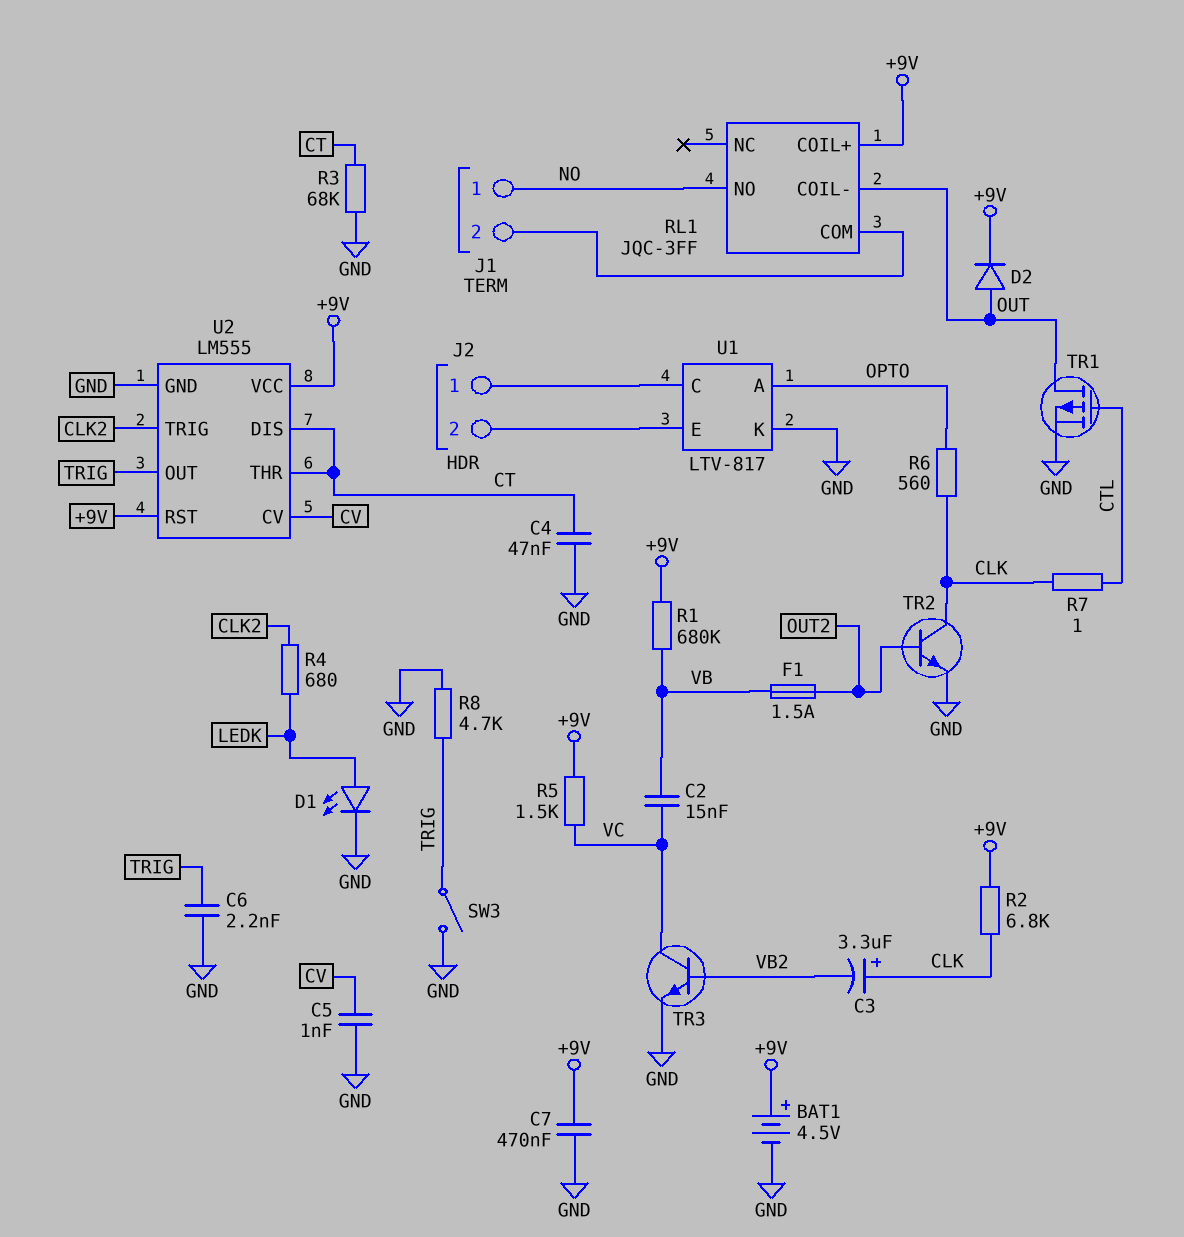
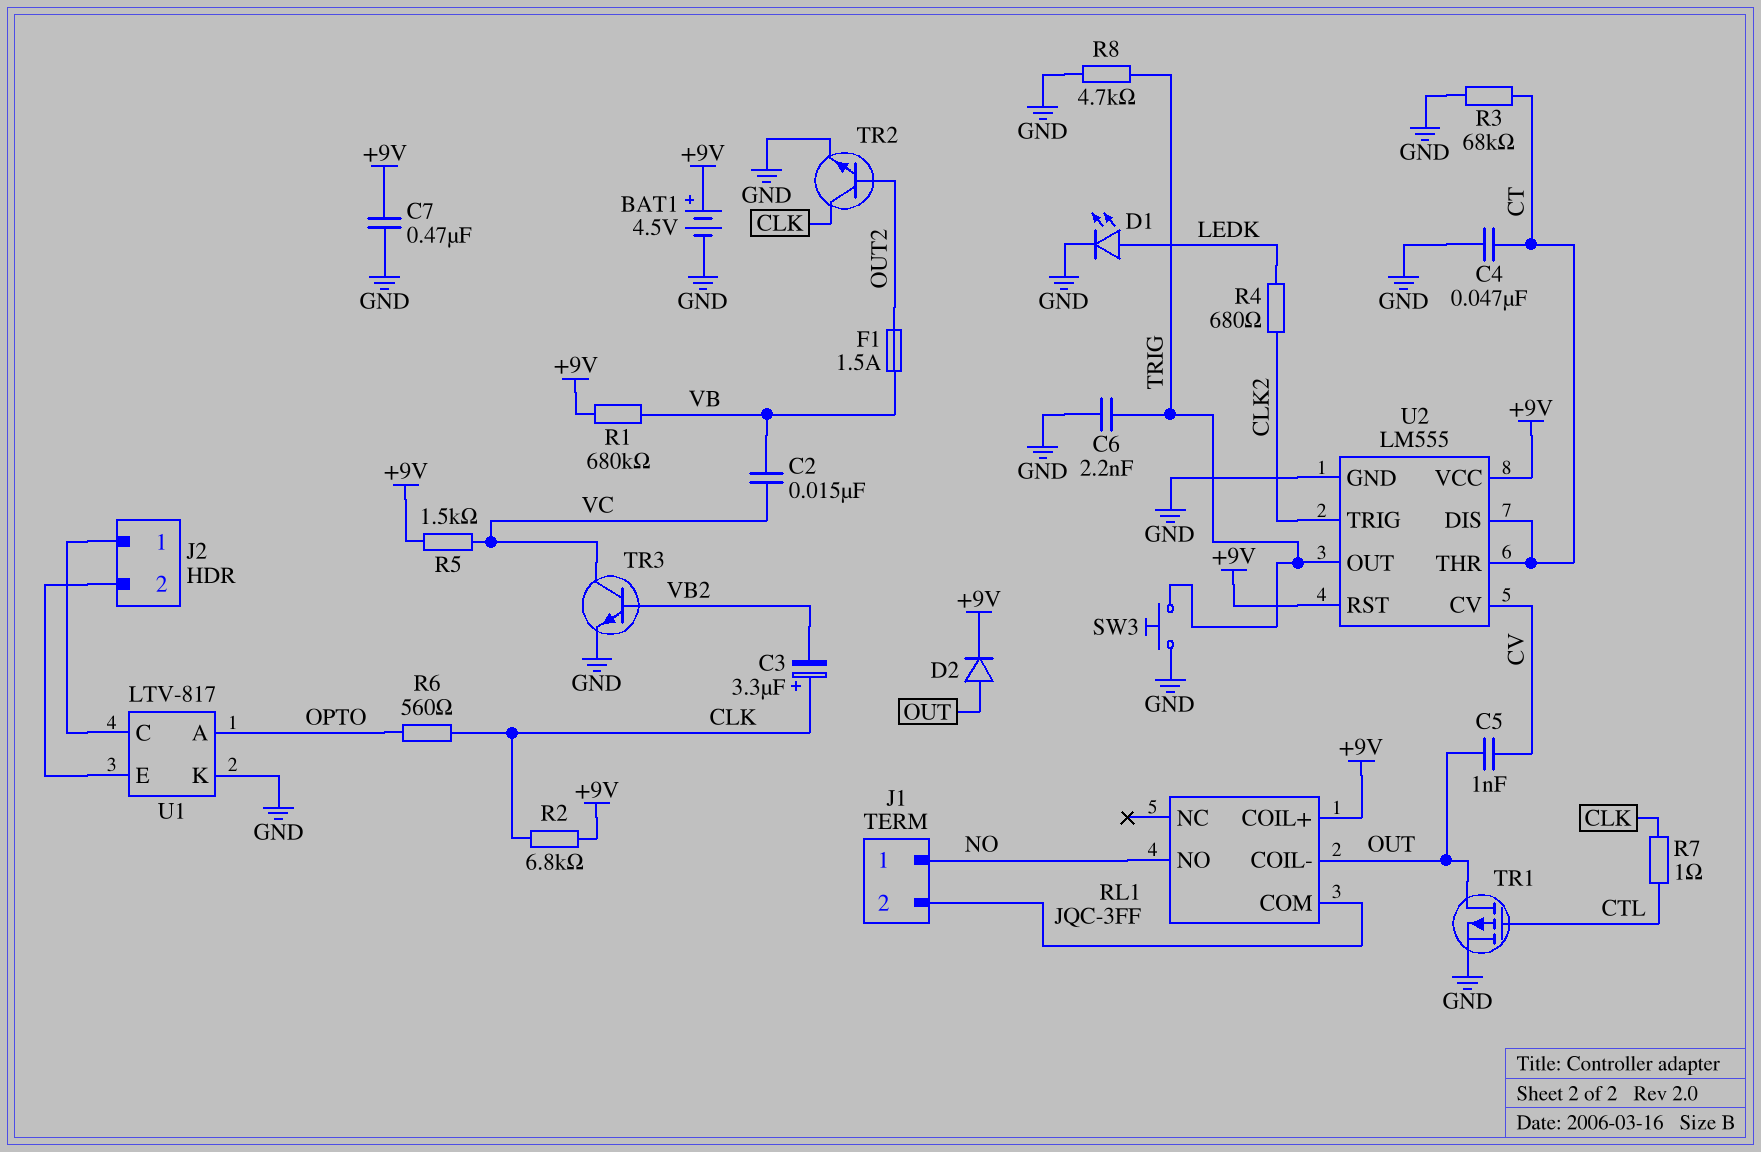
C5: 1nF (CV, GND) -> 1nF (CV, OUT)
SW3: switch (GND, TRIG) -> button (GND, TRIG)

